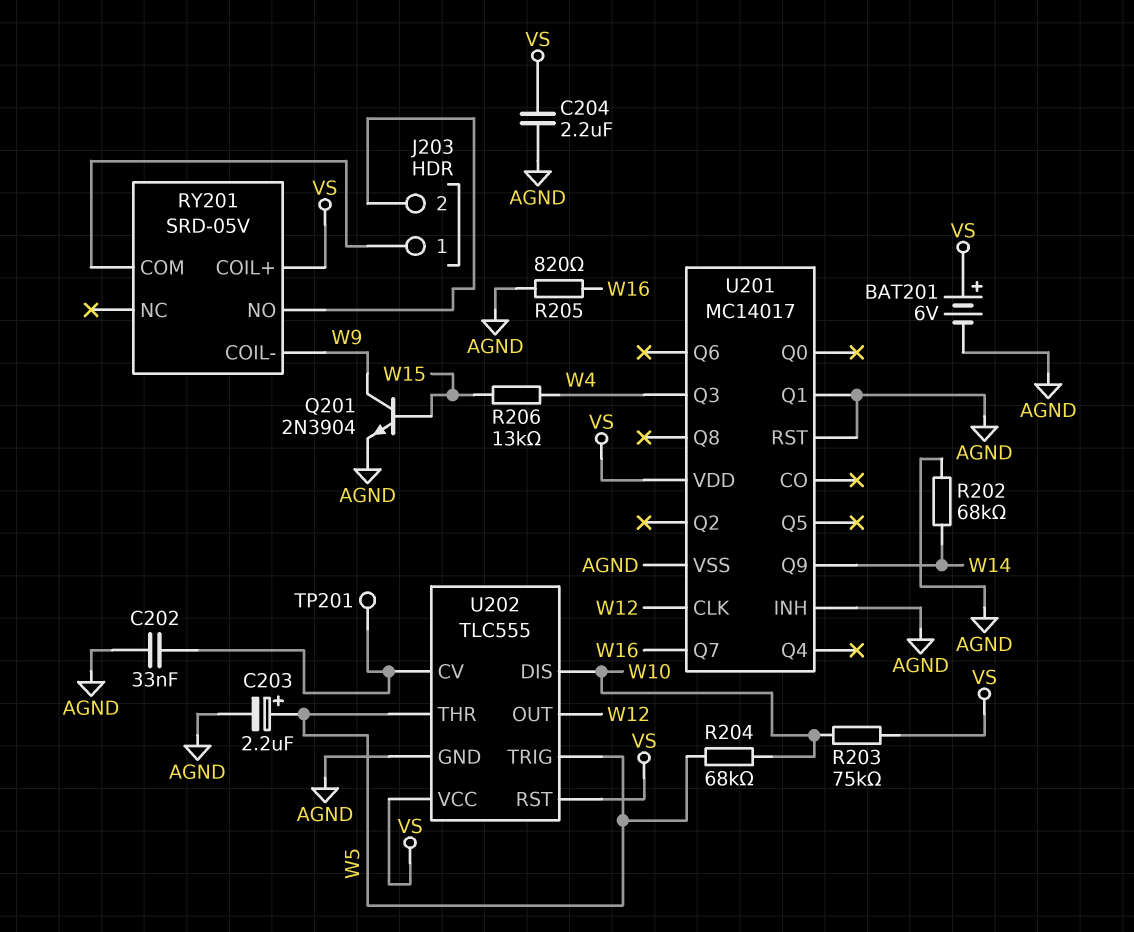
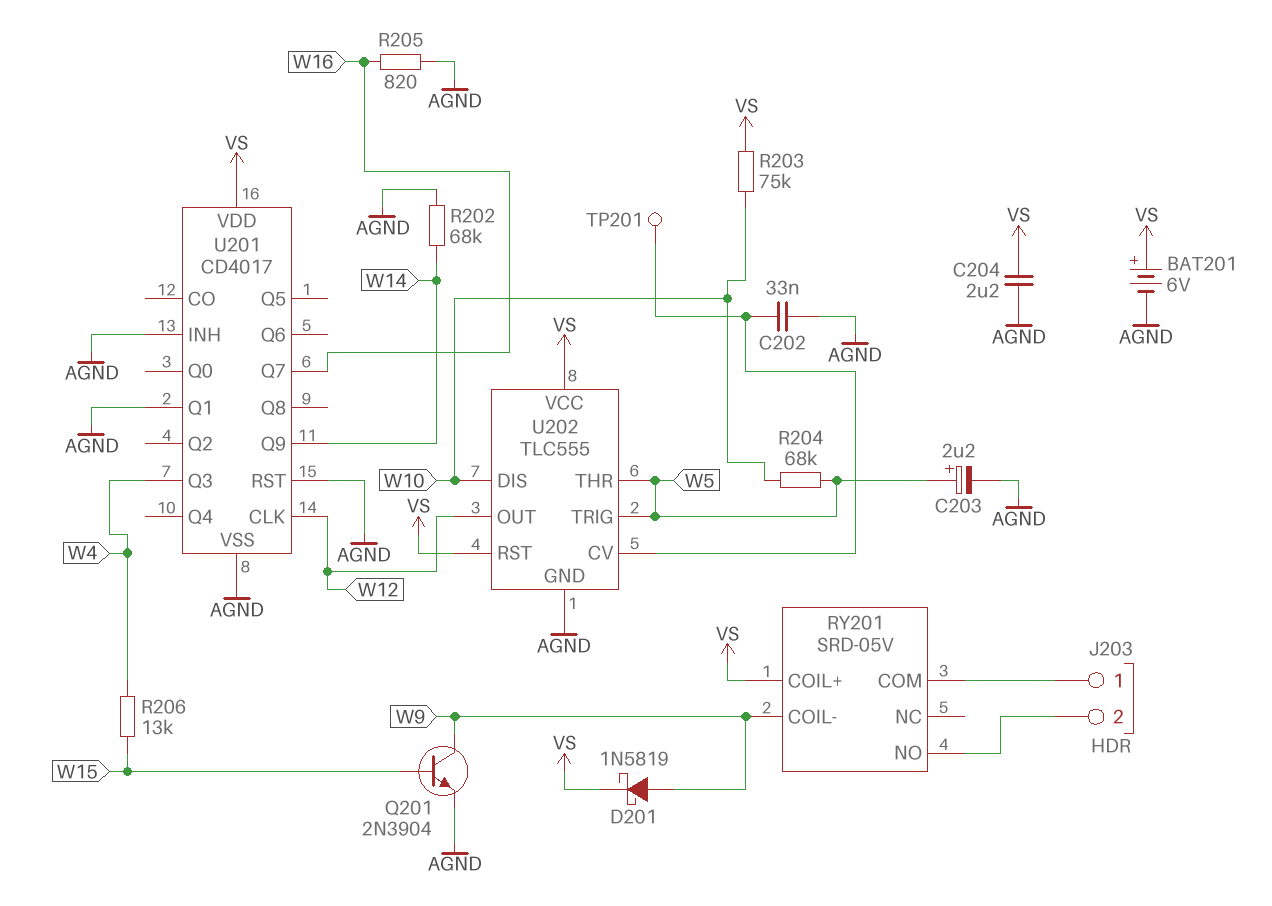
D201: none -> schottky 1N5819 (A W9, K VS)
U201: MC14017 -> CD4017

